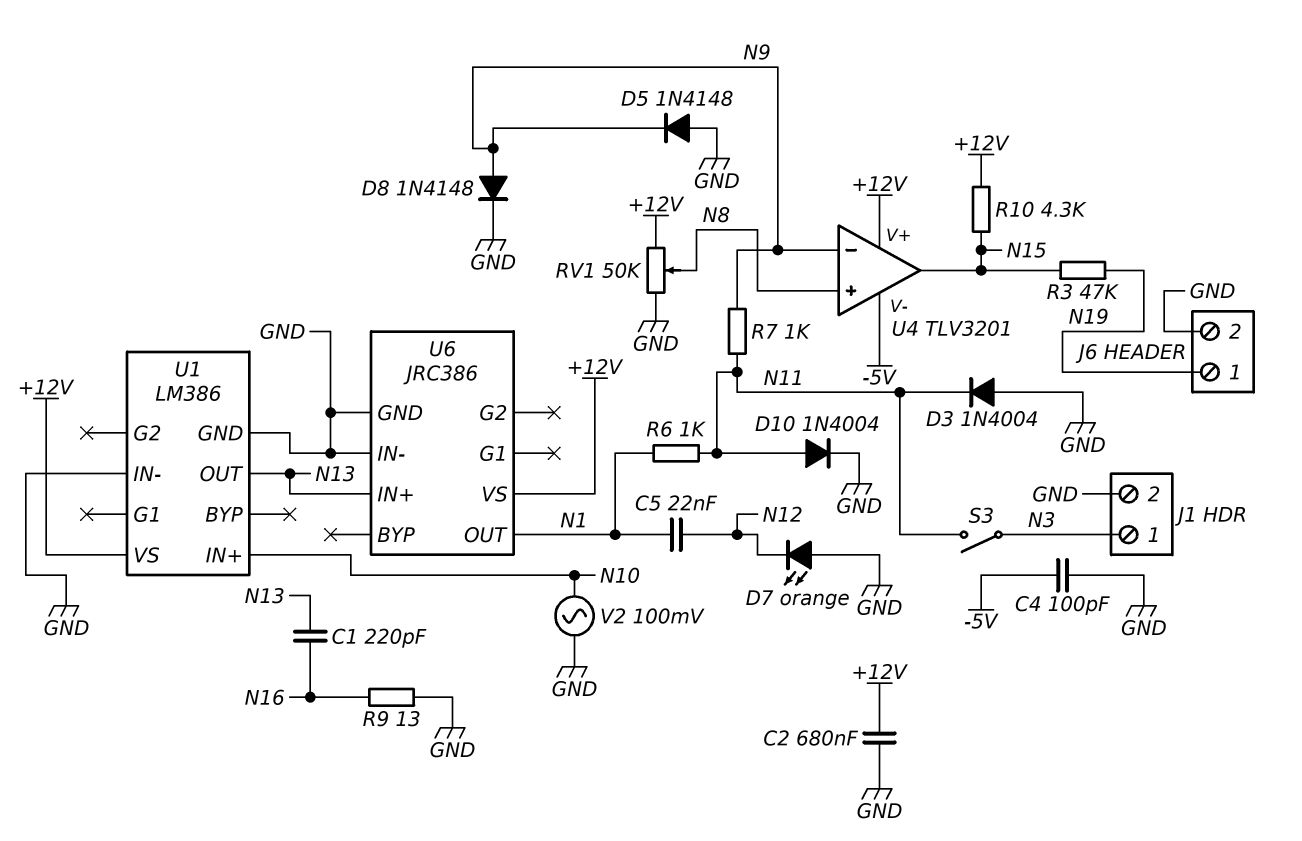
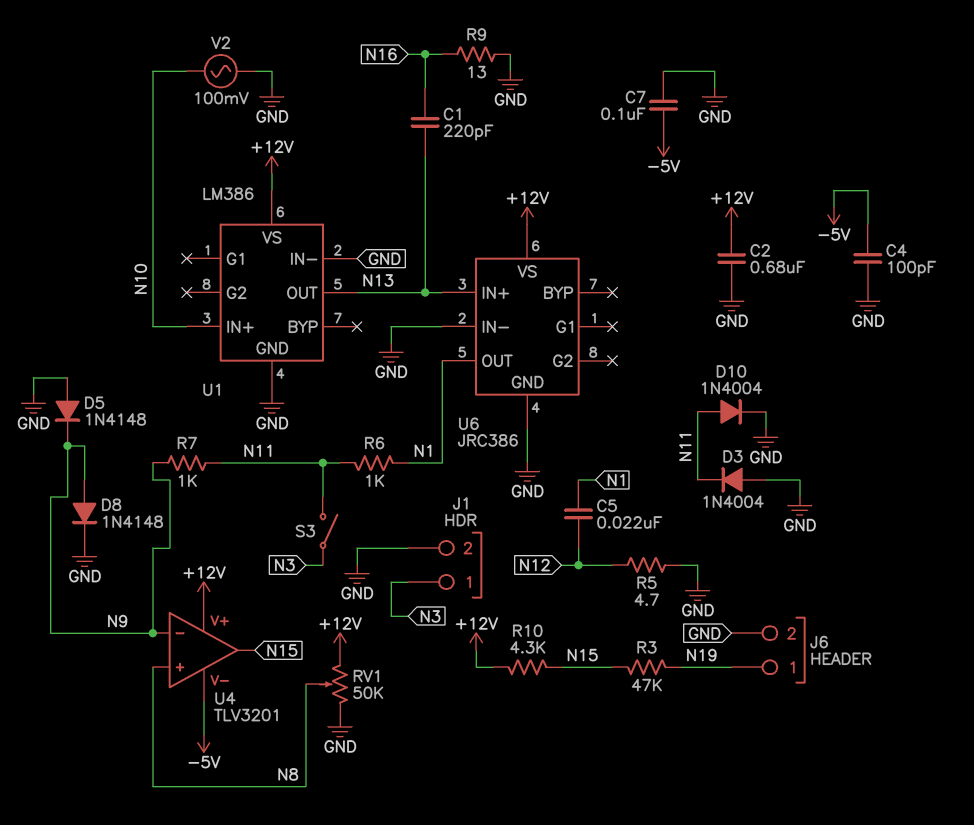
C7: none -> 100nF (-5V, GND)
D7: LED orange (A GND, K N12) -> none
R5: none -> 4.7 (GND, N12)

